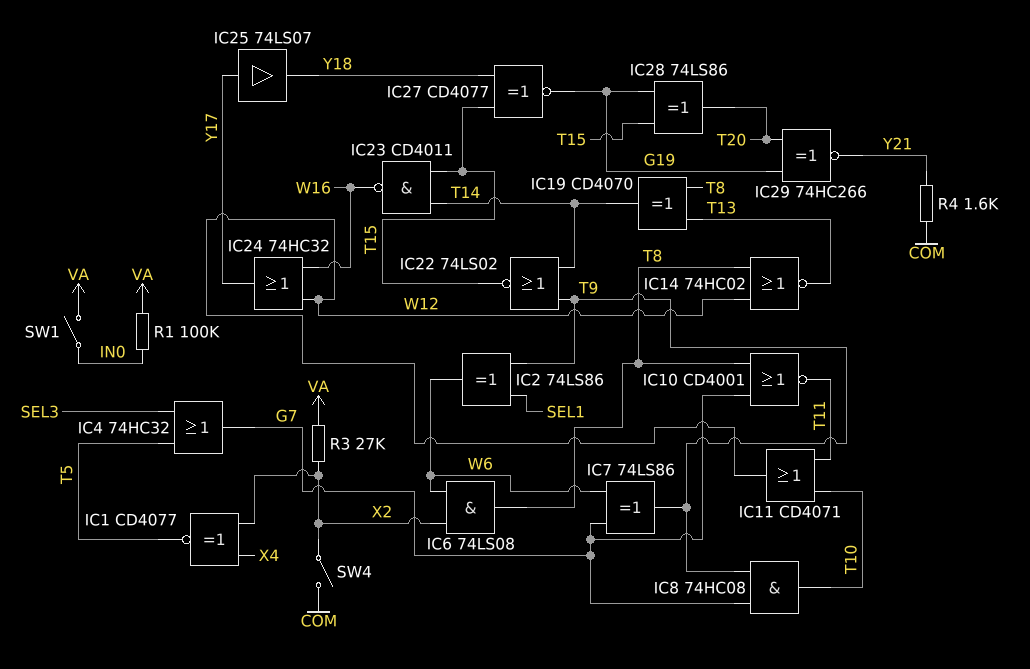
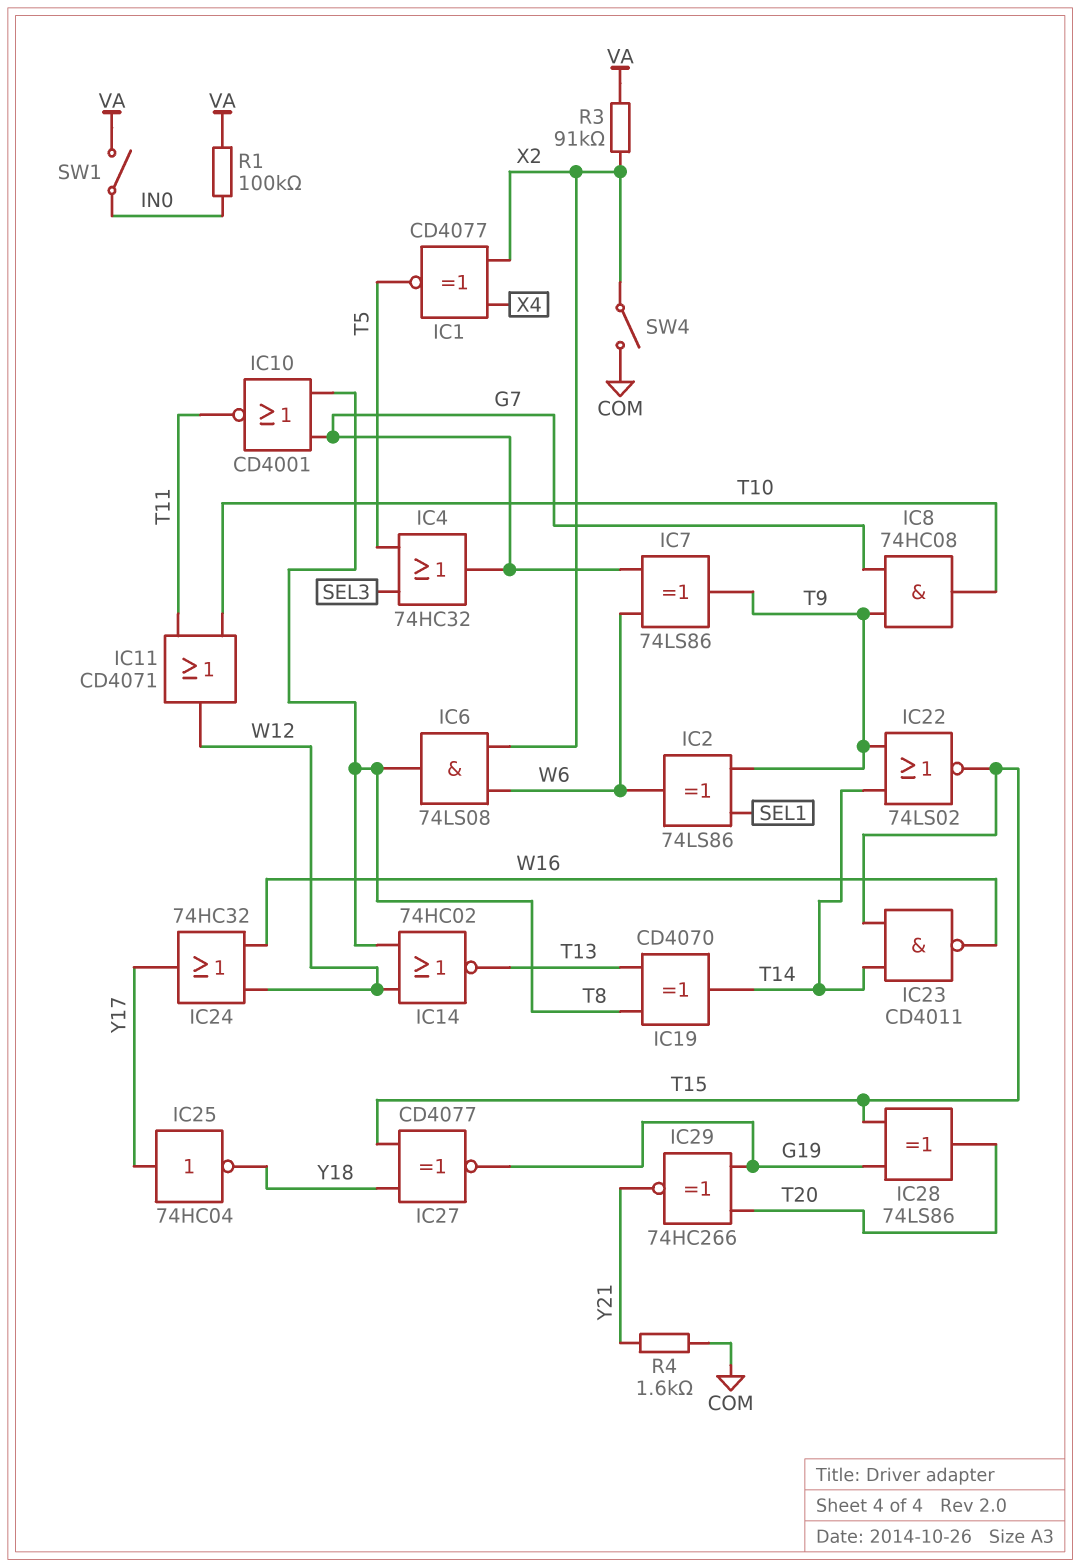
IC25: buffer 74LS07 (in Y17, out Y18) -> NOT 74HC04 (in Y17, out Y18)
R3: 27k (VA, X2) -> 91k (VA, X2)

